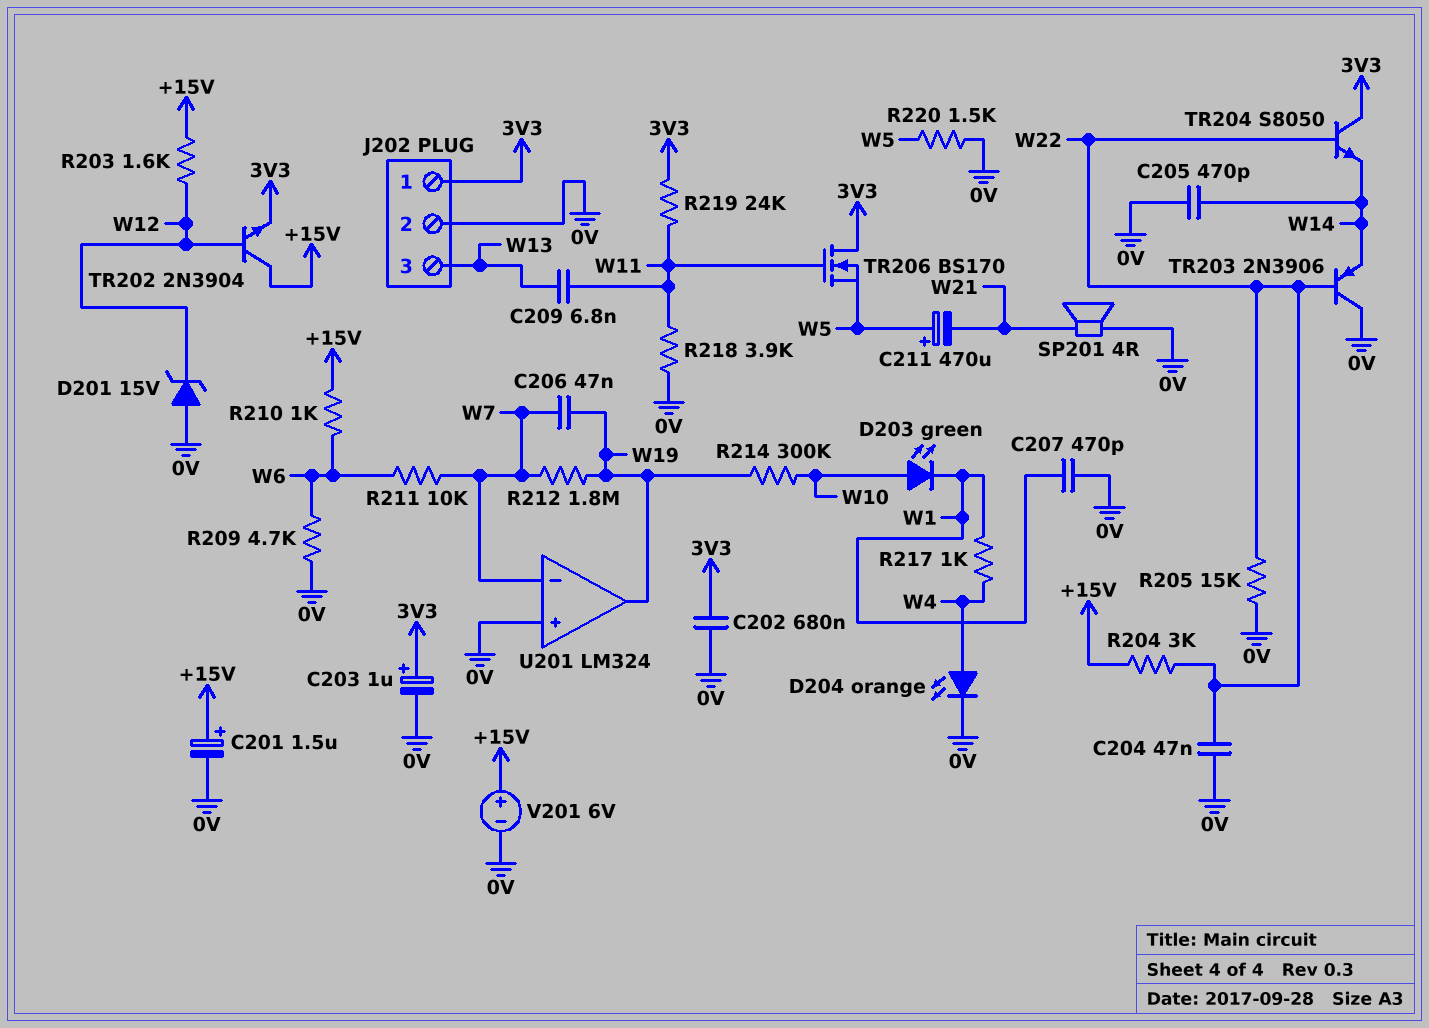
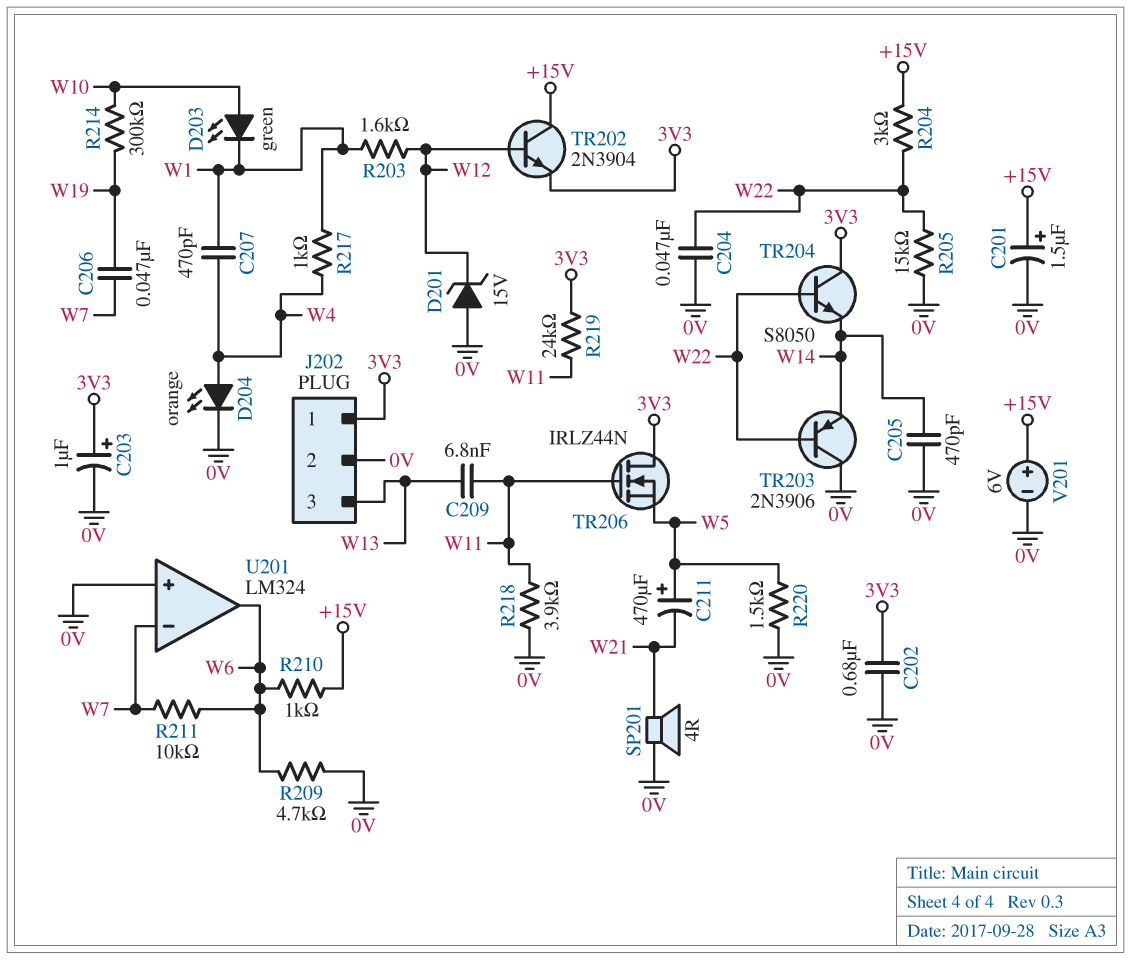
C207: 470pF (0V, W1) -> 470pF (W1, W4)
R203: 1.6k (+15V, W12) -> 1.6k (W1, W12)
R212: 1.8M (W7, W19) -> none
TR206: NMOS BS170 (G W11, D 3V3, S W5) -> NMOS IRLZ44N (G W11, D 3V3, S W5)
U201 pin out: W19 -> W6

